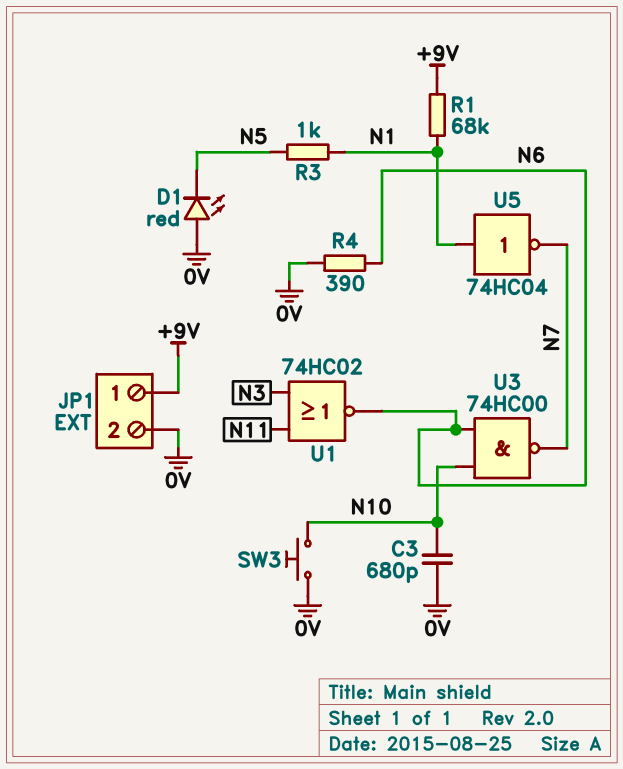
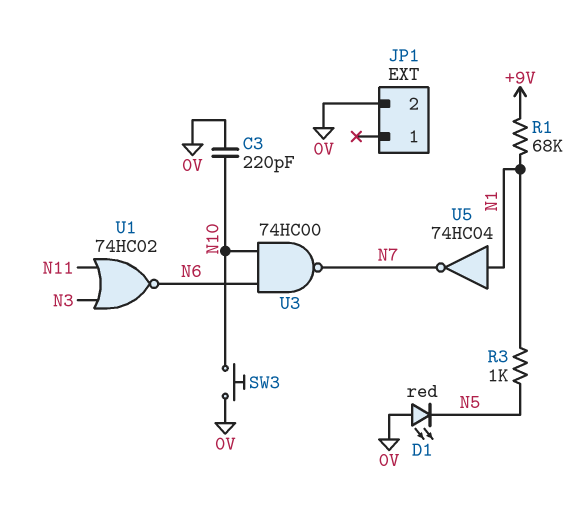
C3: 680pF (0V, N10) -> 220pF (0V, N10)
JP1 pin 1: +9V -> none
R4: 390 (0V, N6) -> none

